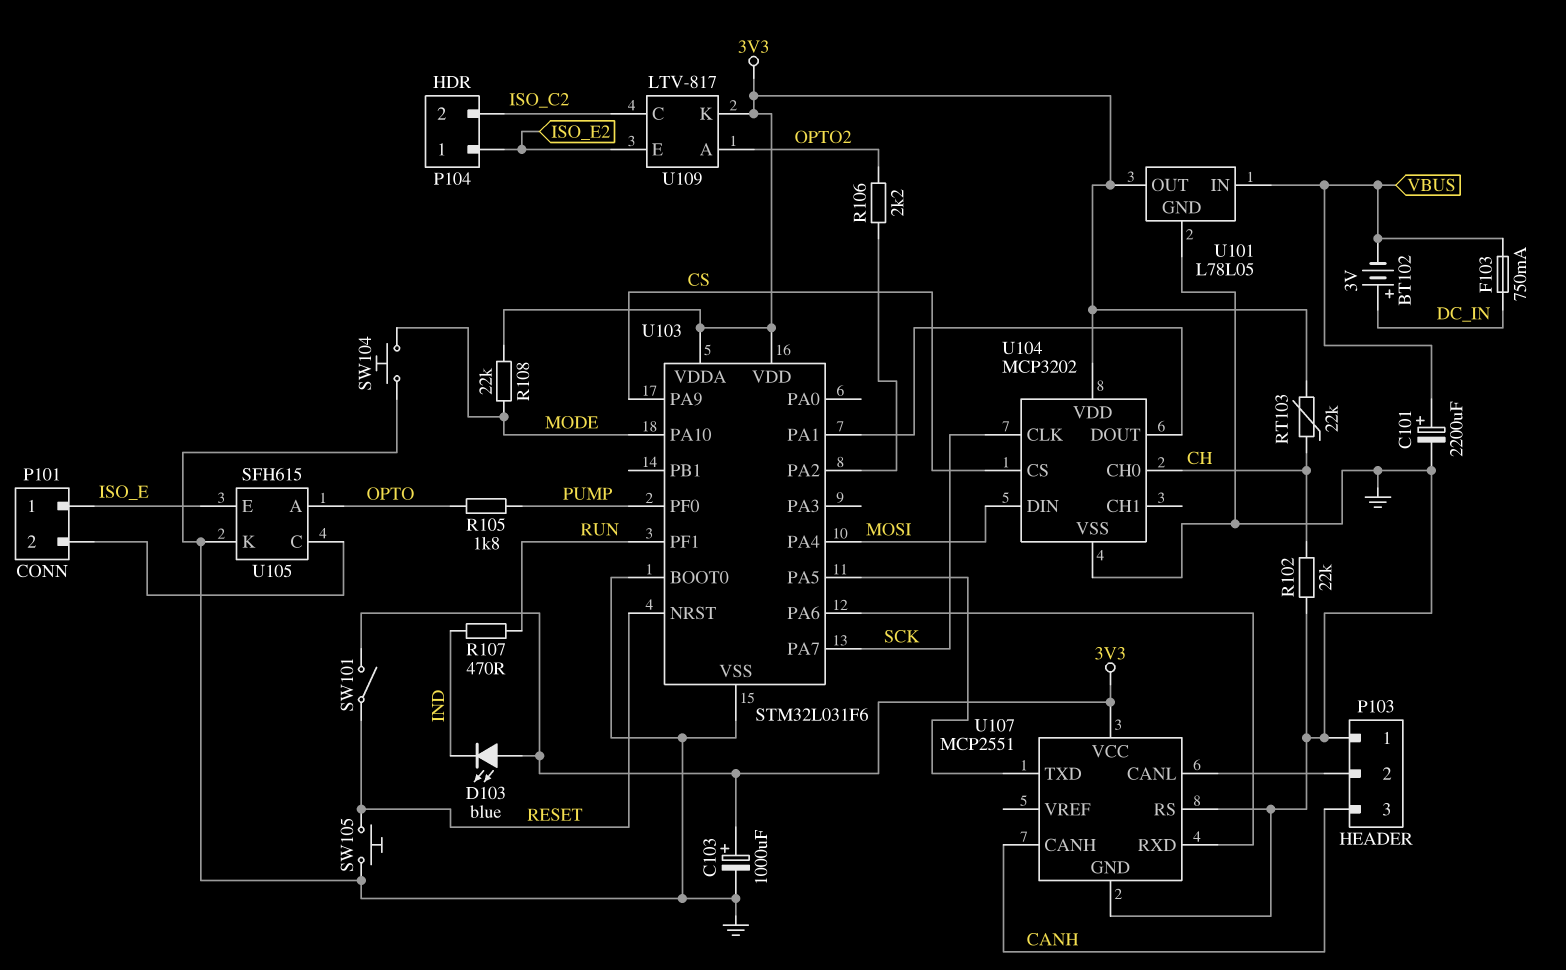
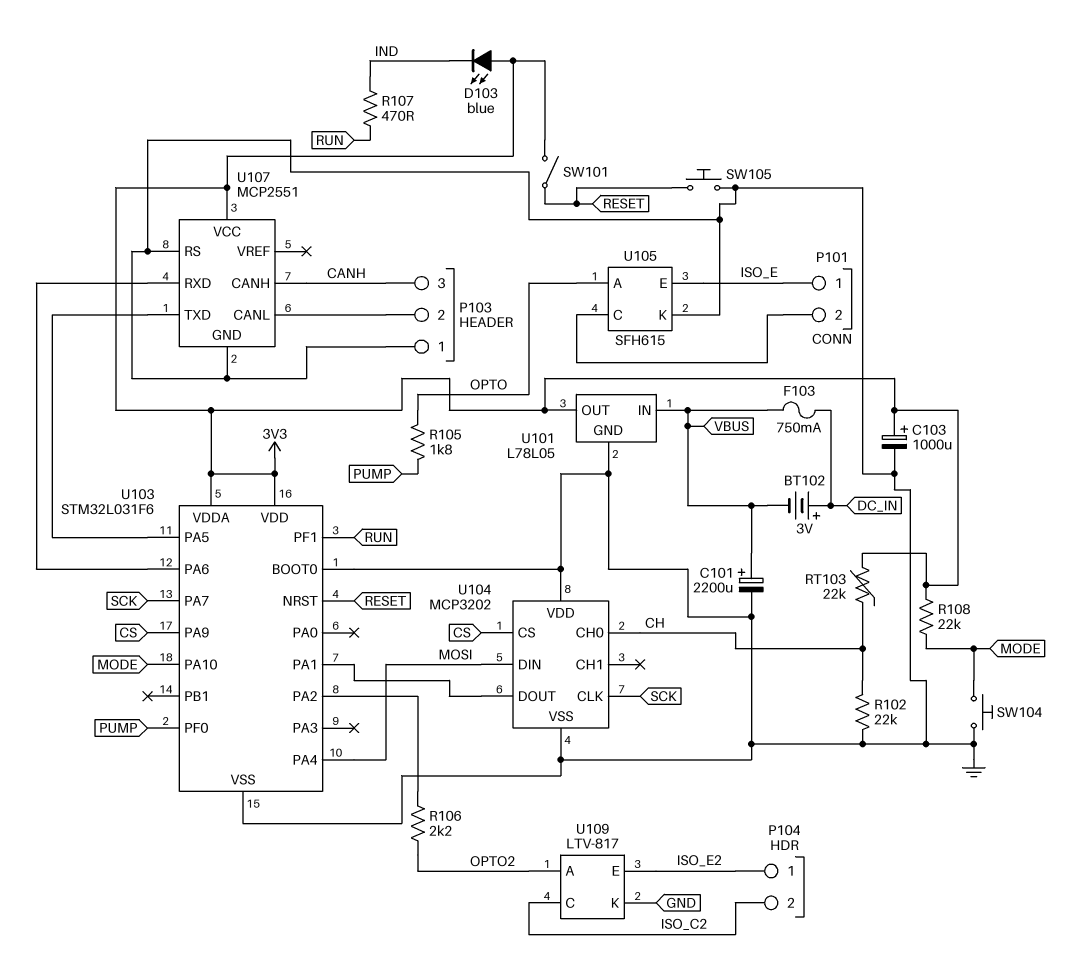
U104 pin VDD: 3V3 -> GND
U109 pin K: 3V3 -> GND

